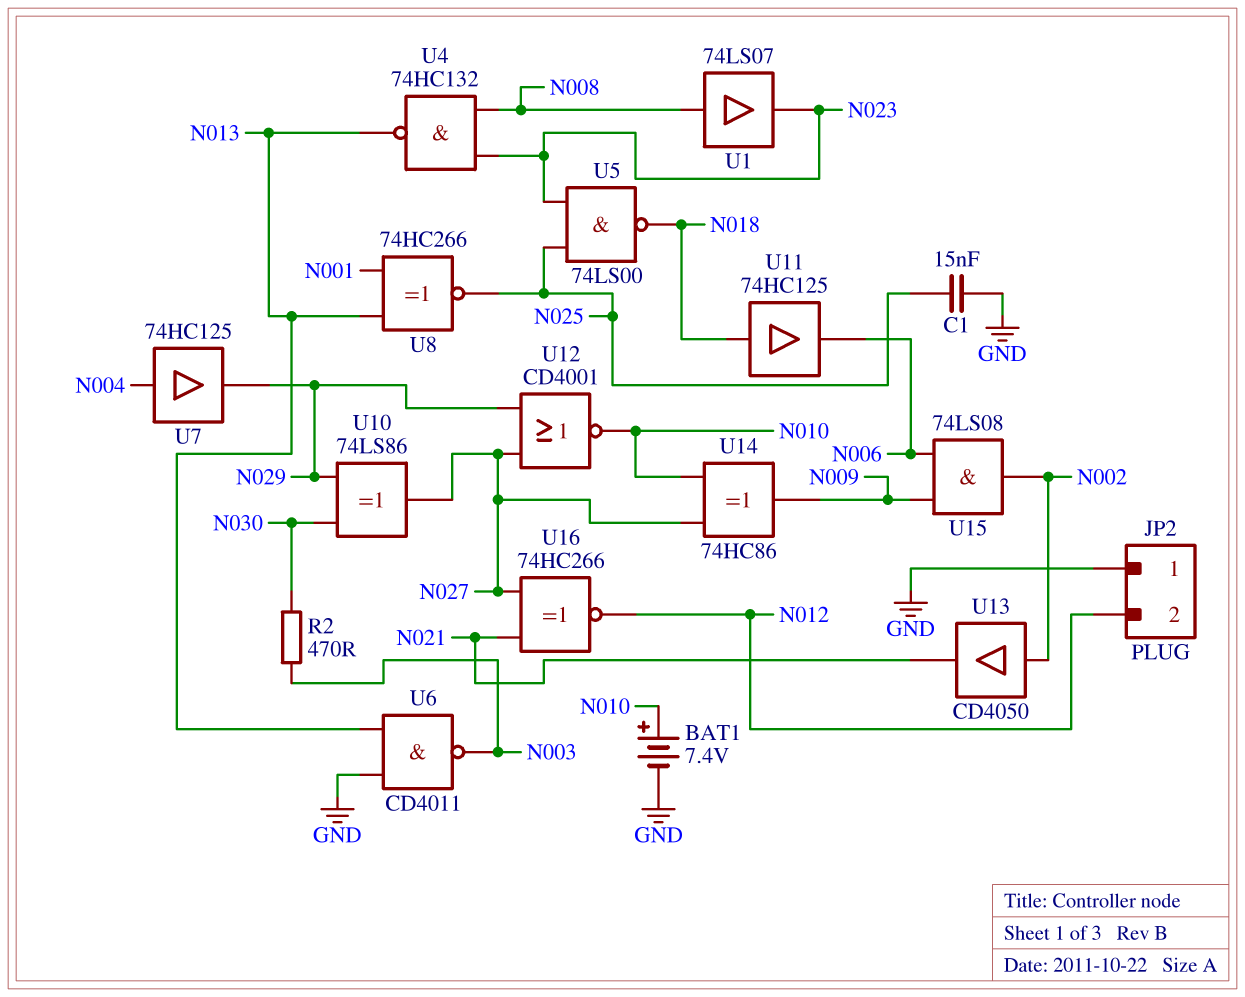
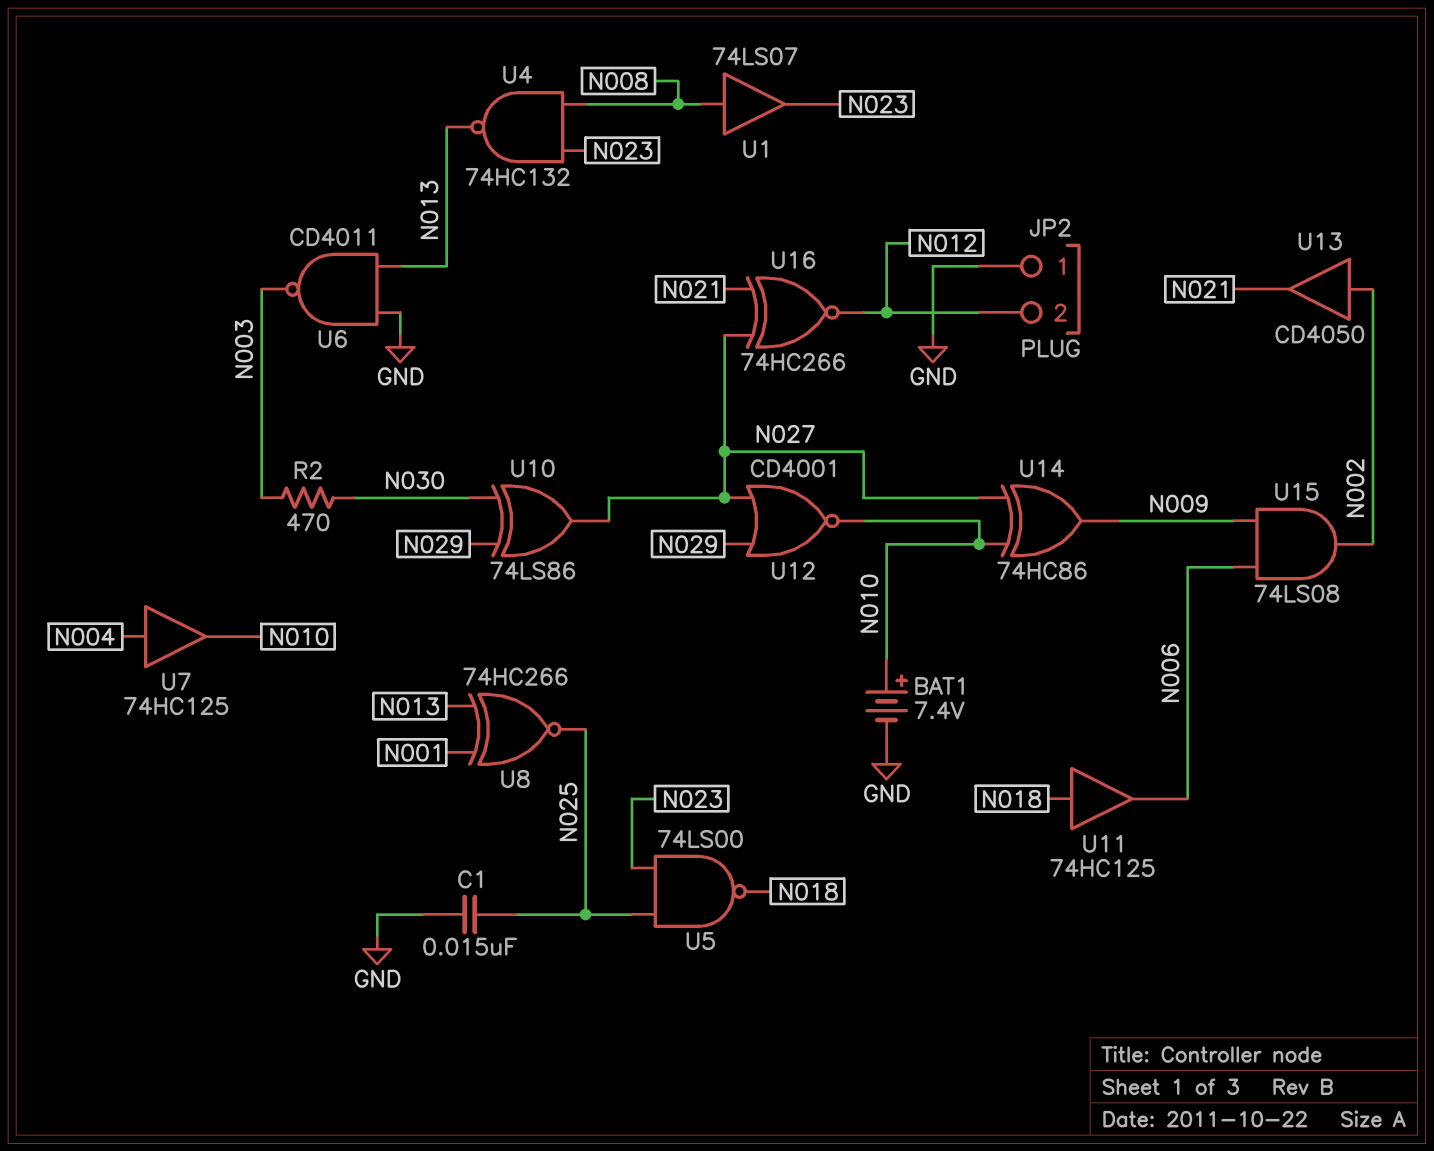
U7: buffer 74HC125 (in N004, out N029) -> buffer 74HC125 (in N004, out N010)

